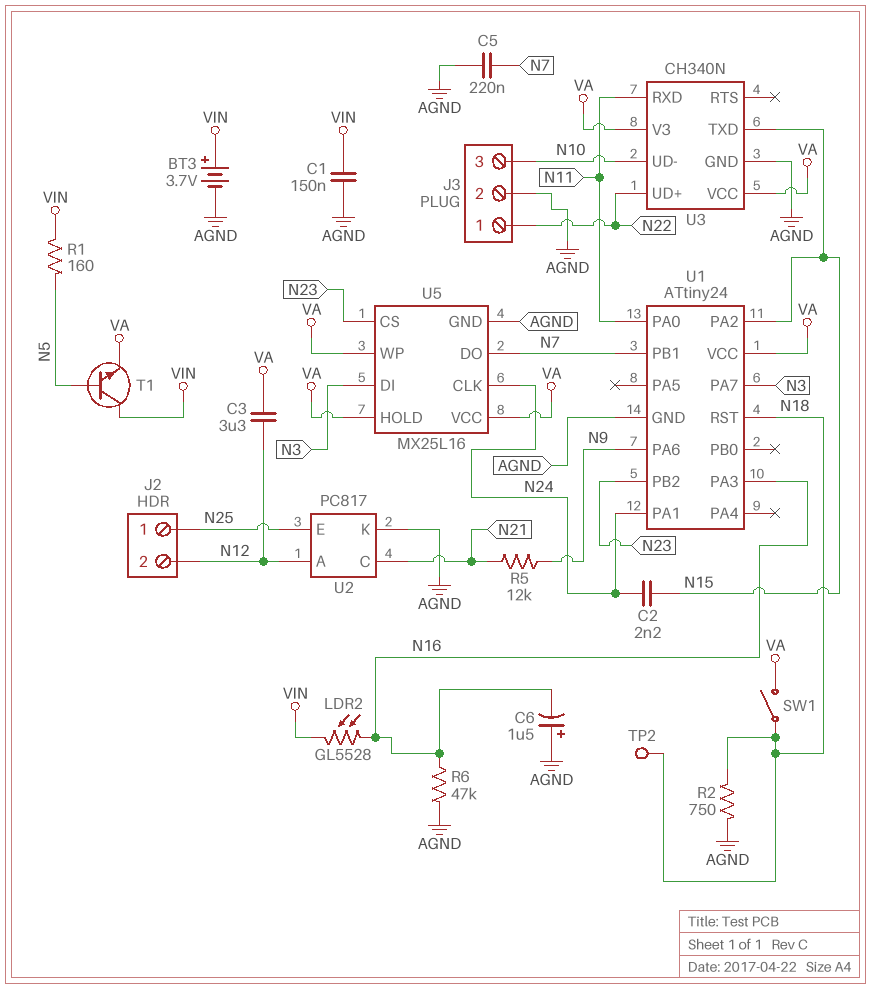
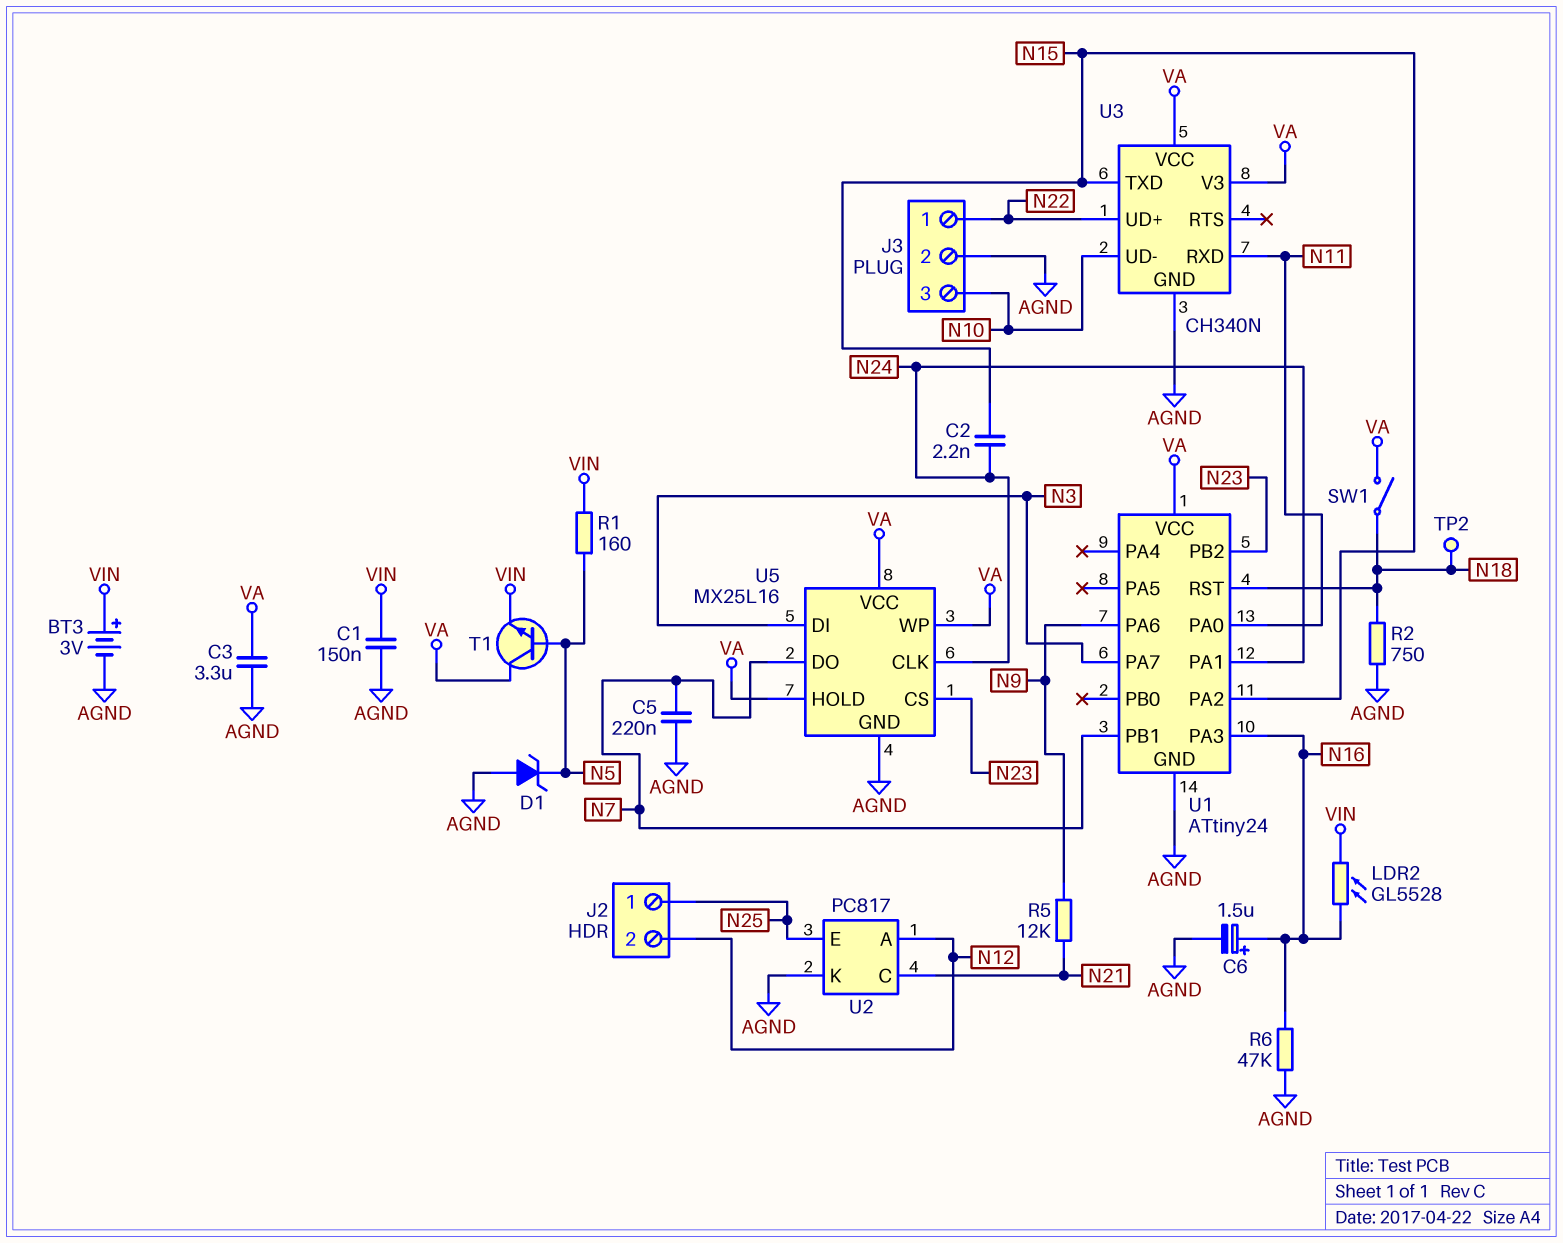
BT3: 3.7V (plus VIN, minus AGND) -> 3V (plus VIN, minus AGND)
C3: 3.3uF (N12, VA) -> 3.3uF (AGND, VA)
C6: 1.5uF (plus AGND, minus N16) -> 1.5uF (plus N16, minus AGND)
D1: none -> zener (A AGND, K N5)
T1: NPN (B N5, C VIN, E VA) -> NPN (B N5, C VA, E VIN)

